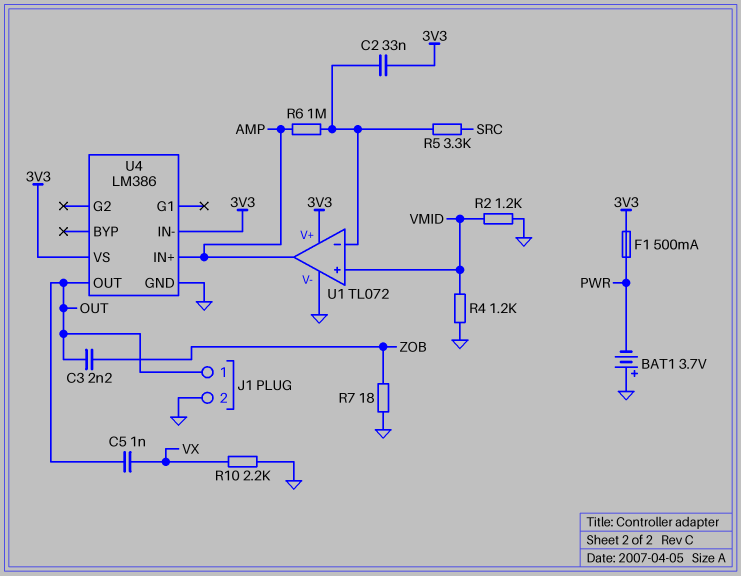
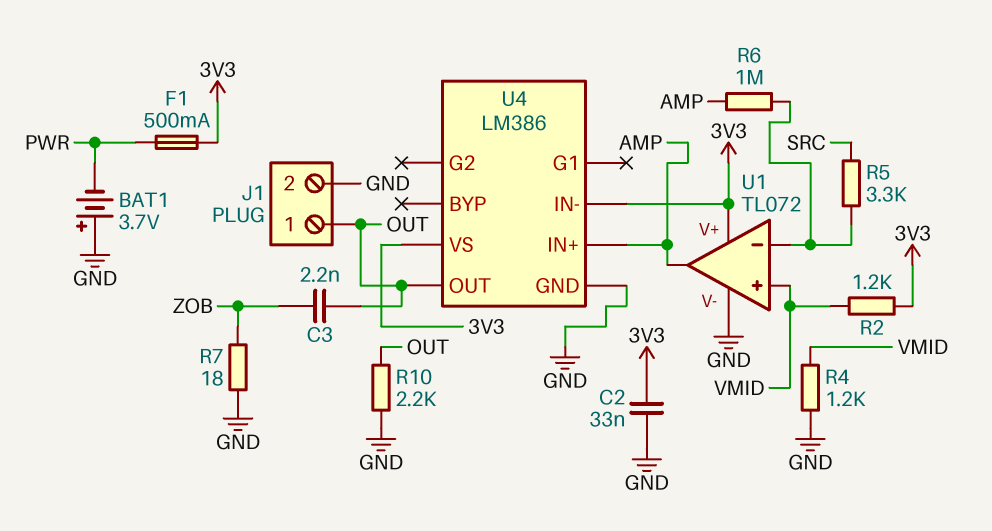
C2: 33nF (3V3, U1/in-) -> 33nF (3V3, GND)
C5: 1nF (OUT, VX) -> none
R2: 1.2k (GND, VMID) -> 1.2k (3V3, VMID)
R10: 2.2k (GND, VX) -> 2.2k (GND, OUT)

